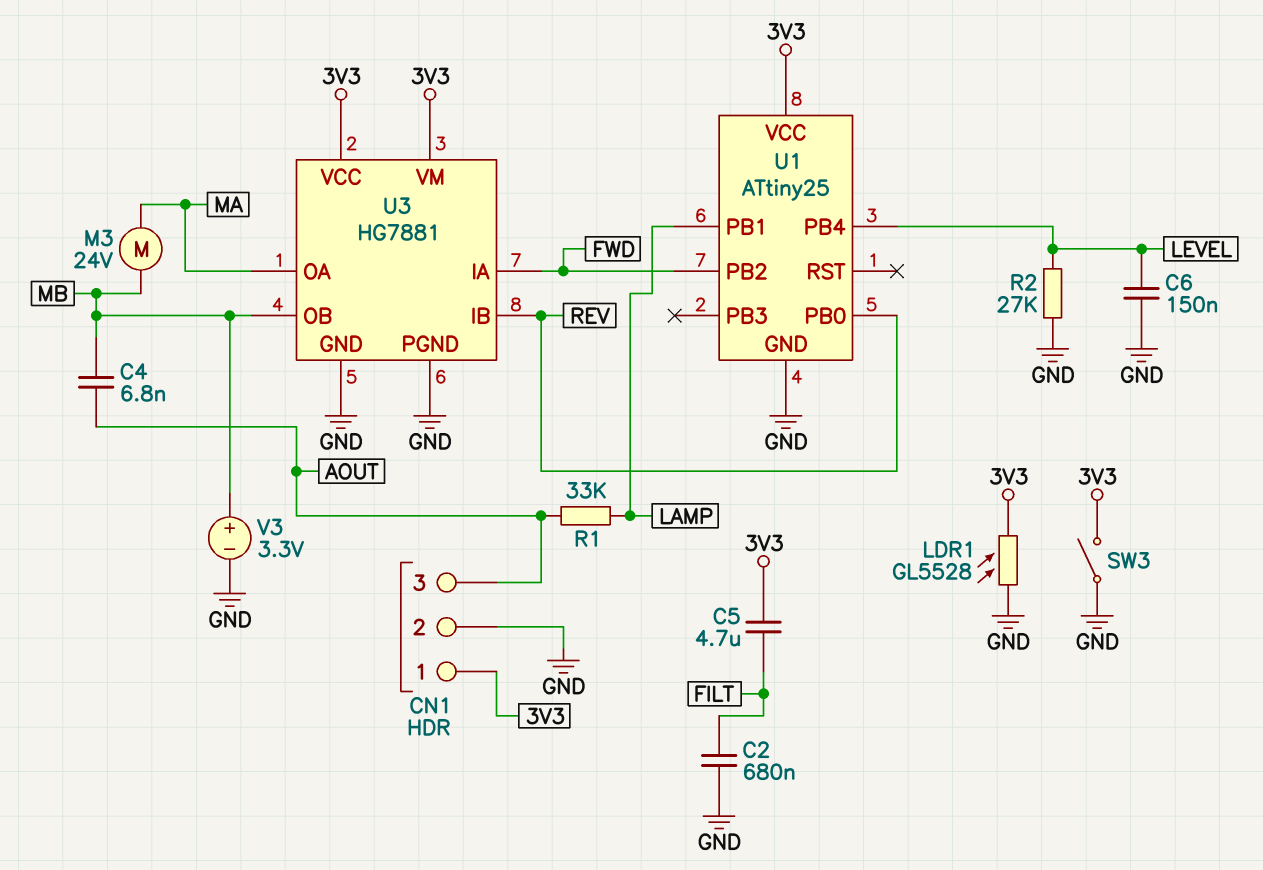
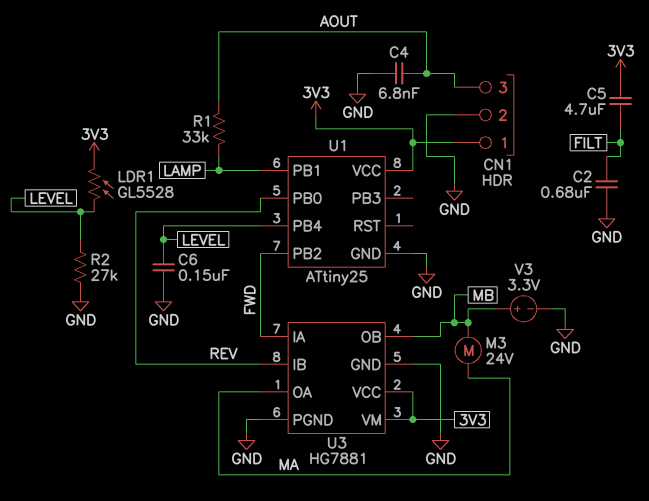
C4: 6.8nF (AOUT, MB) -> 6.8nF (AOUT, GND)
LDR1: GL5528 (3V3, GND) -> GL5528 (3V3, LEVEL)
SW3: switch (3V3, GND) -> none

